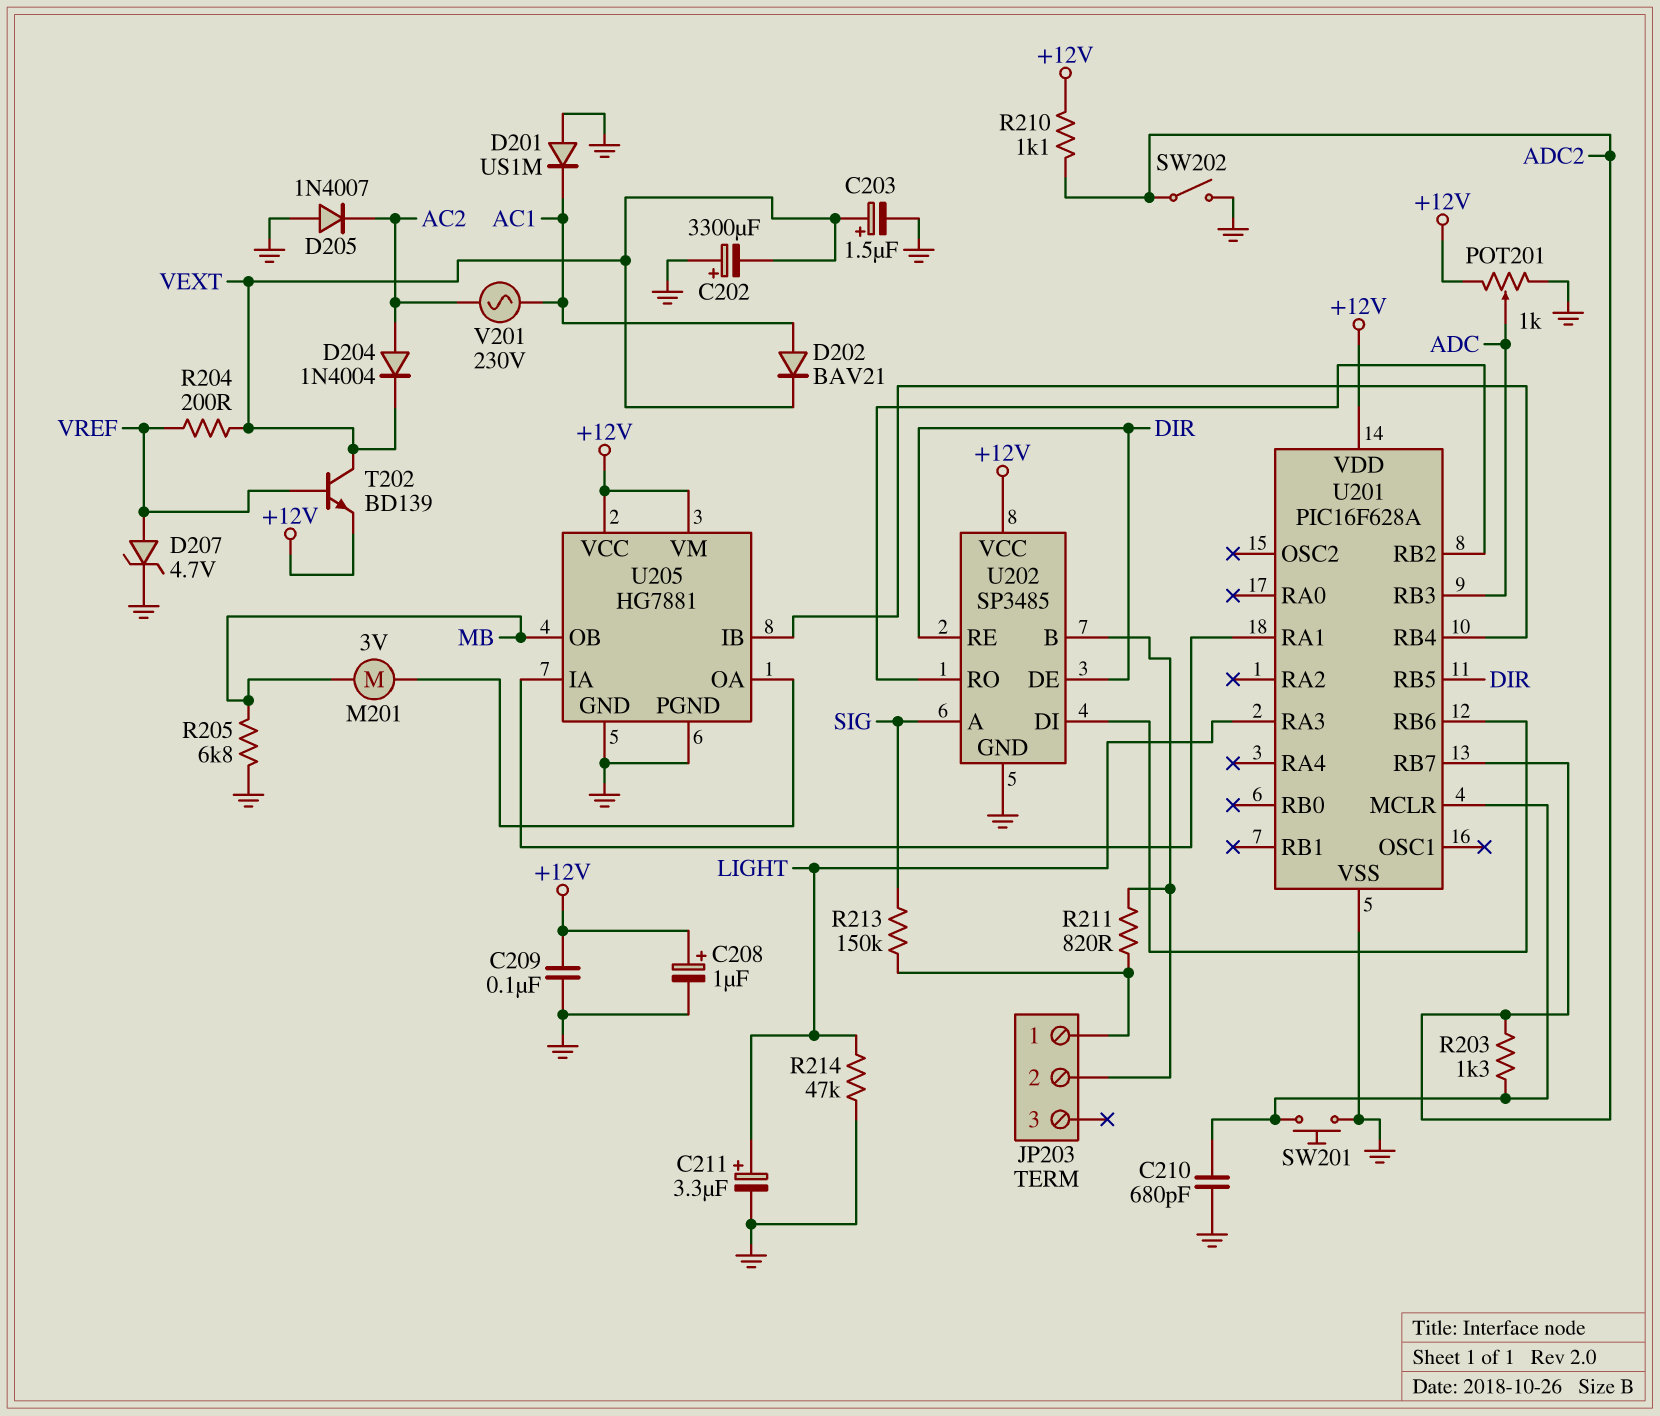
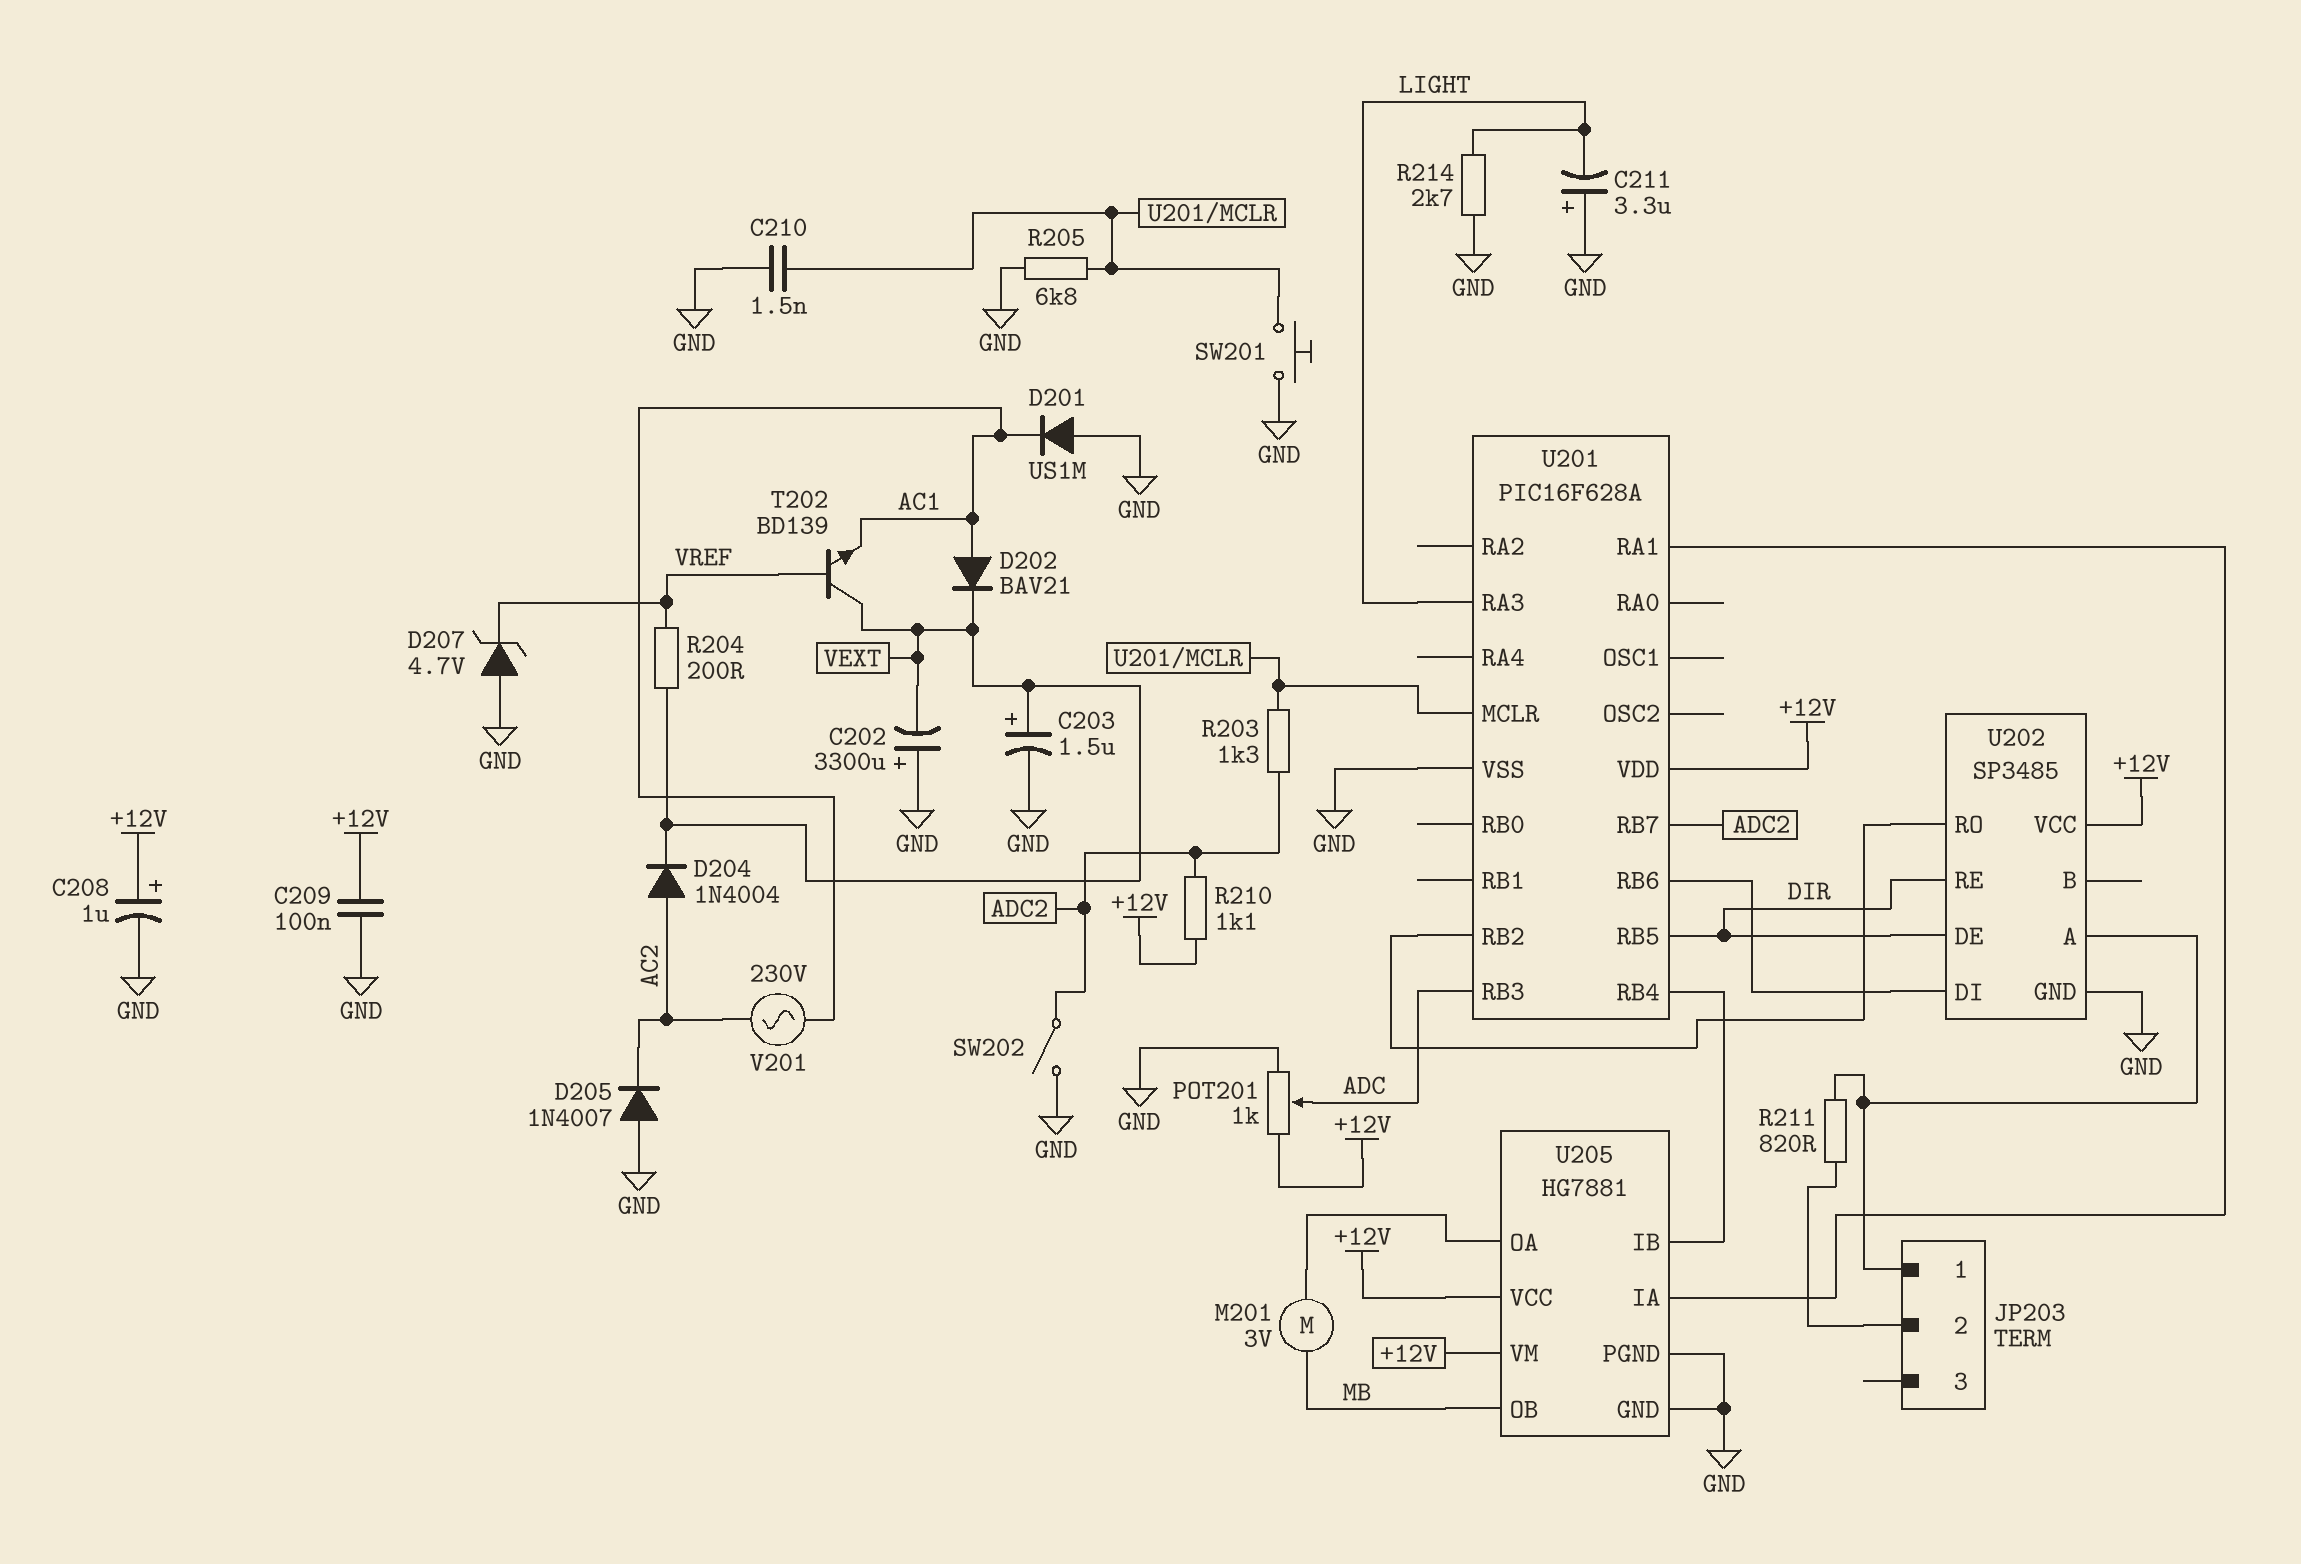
C210: 680pF (GND, U201/MCLR) -> 1.5nF (GND, U201/MCLR)
C211: 3.3uF (plus LIGHT, minus GND) -> 3.3uF (plus GND, minus LIGHT)
D207: zener 4.7V (A VREF, K GND) -> zener 4.7V (A GND, K VREF)
R205: 6.8k (GND, MB) -> 6.8k (GND, U201/MCLR)
R213: 150k (JP203/1, SIG) -> none
R214: 47k (GND, LIGHT) -> 2.7k (GND, LIGHT)
T202: NPN BD139 (B VREF, C VEXT, E +12V) -> NPN BD139 (B VREF, C VEXT, E AC1)
U202 pin A: SIG -> JP203/1
U202 pin B: JP203/2 -> none

